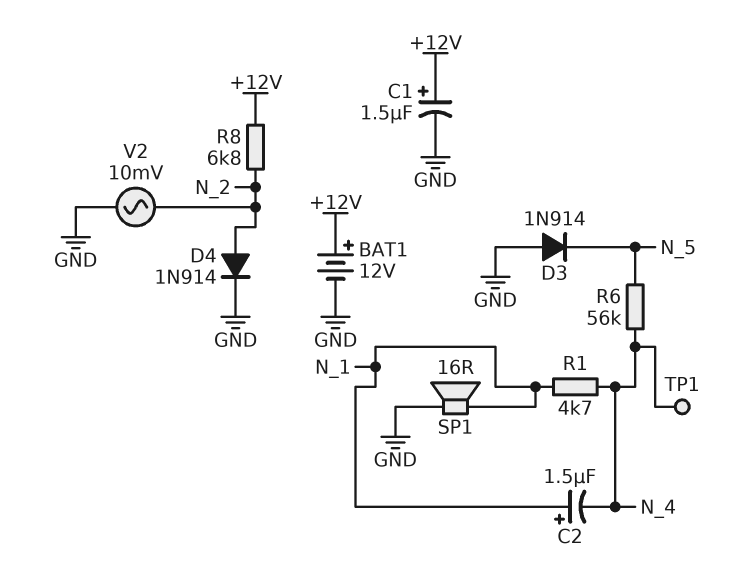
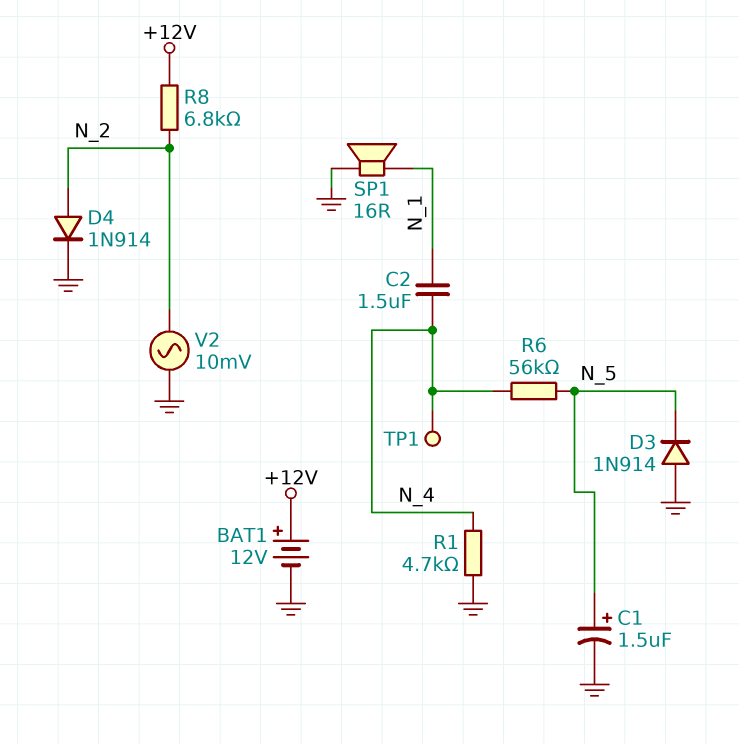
C1: 1.5uF (plus +12V, minus GND) -> 1.5uF (plus N_5, minus GND)
C2: 1.5uF (plus N_1, minus N_4) -> 1.5uF (N_1, N_4)
R1: 4.7k (N_1, N_4) -> 4.7k (GND, N_4)

